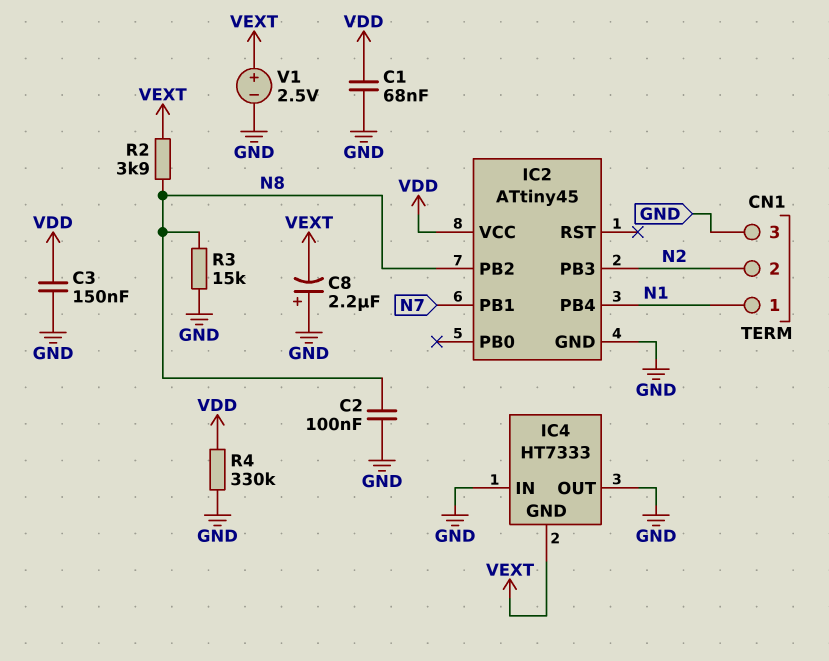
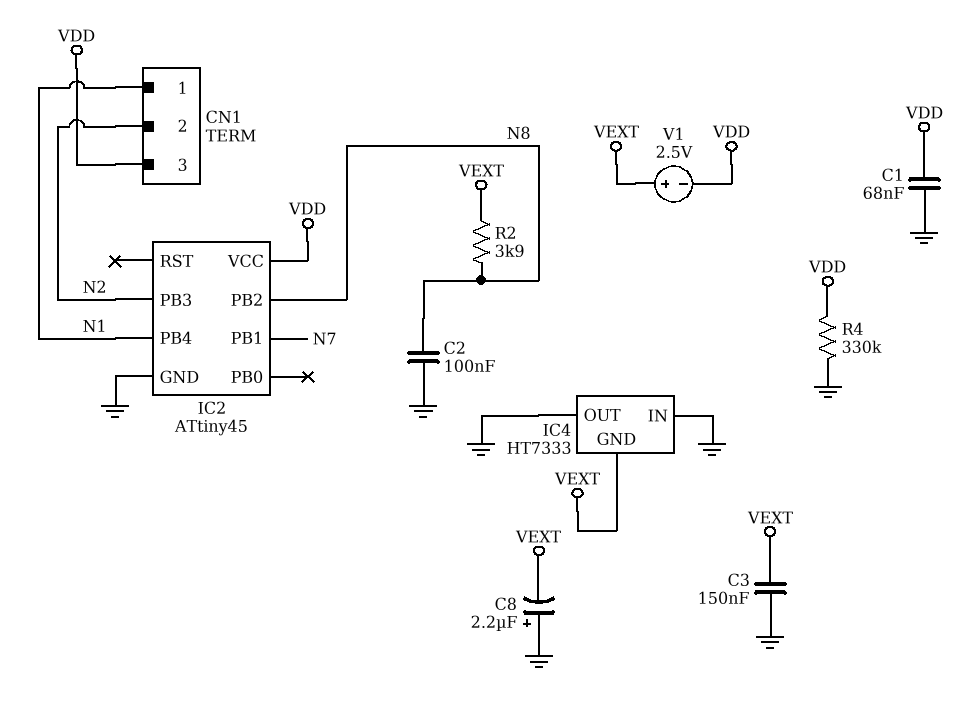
C3: 150nF (GND, VDD) -> 150nF (GND, VEXT)
CN1 pin 3: GND -> VDD
R3: 15k (GND, N8) -> none
V1: 2.5V (plus VEXT, minus GND) -> 2.5V (plus VEXT, minus VDD)

